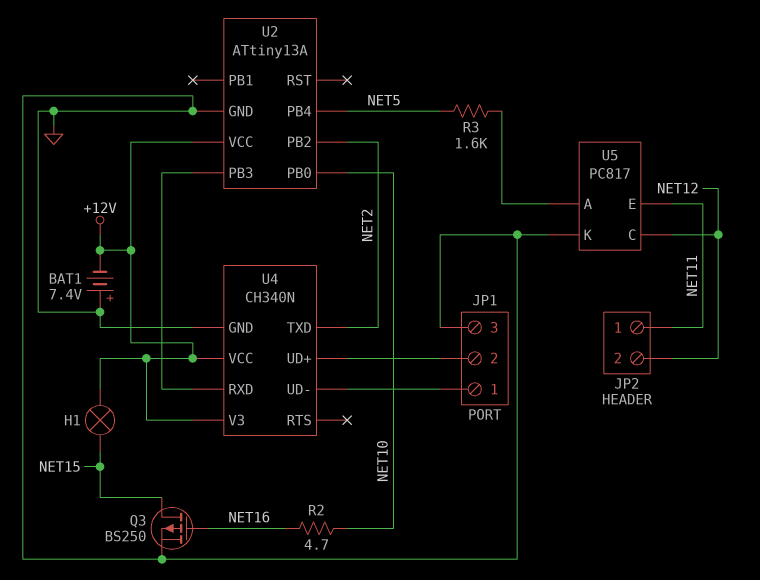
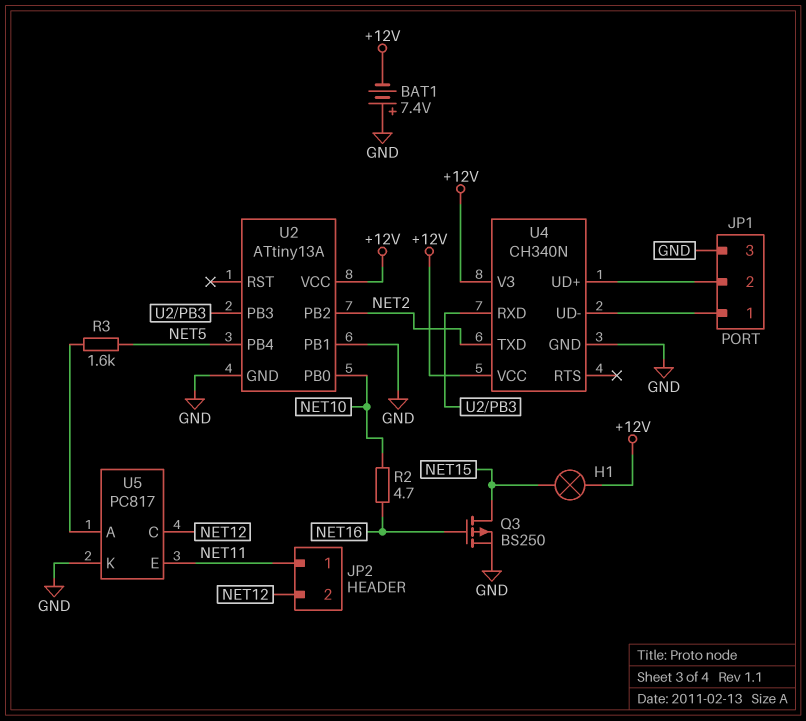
U2 pin PB1: none -> GND

